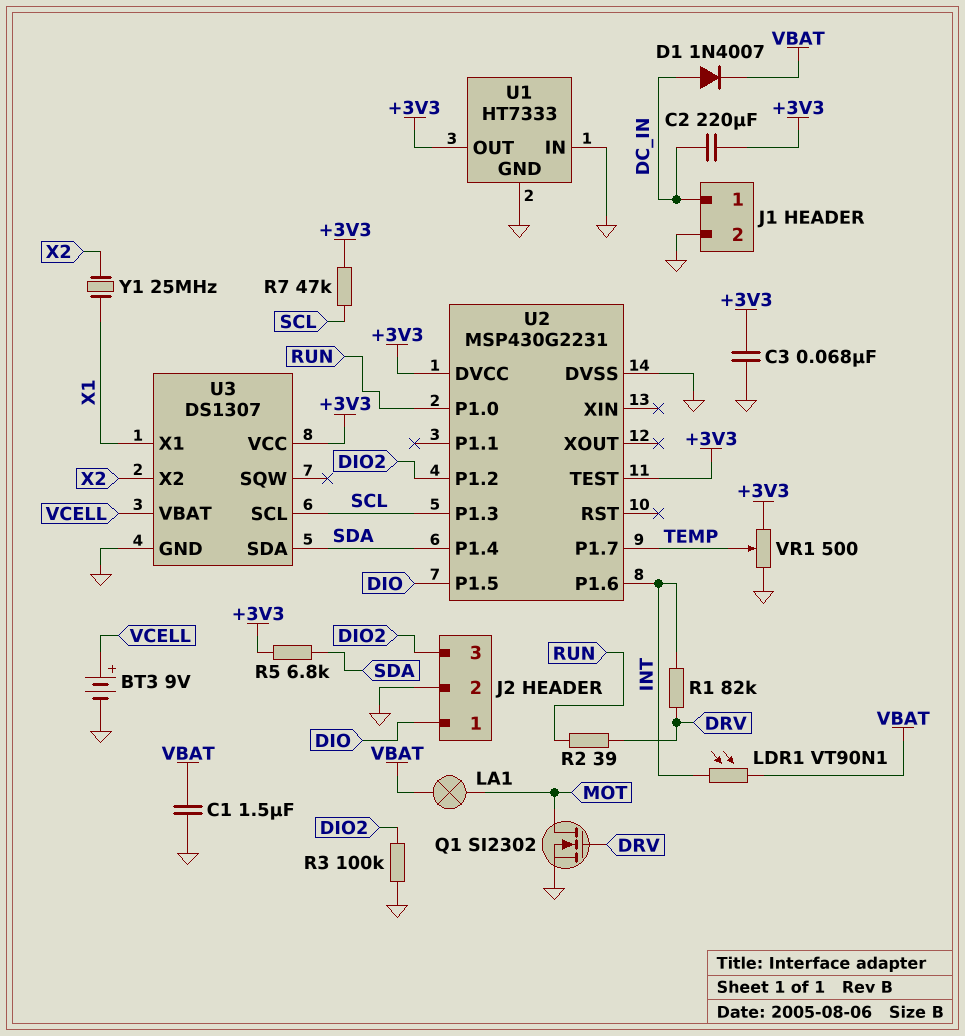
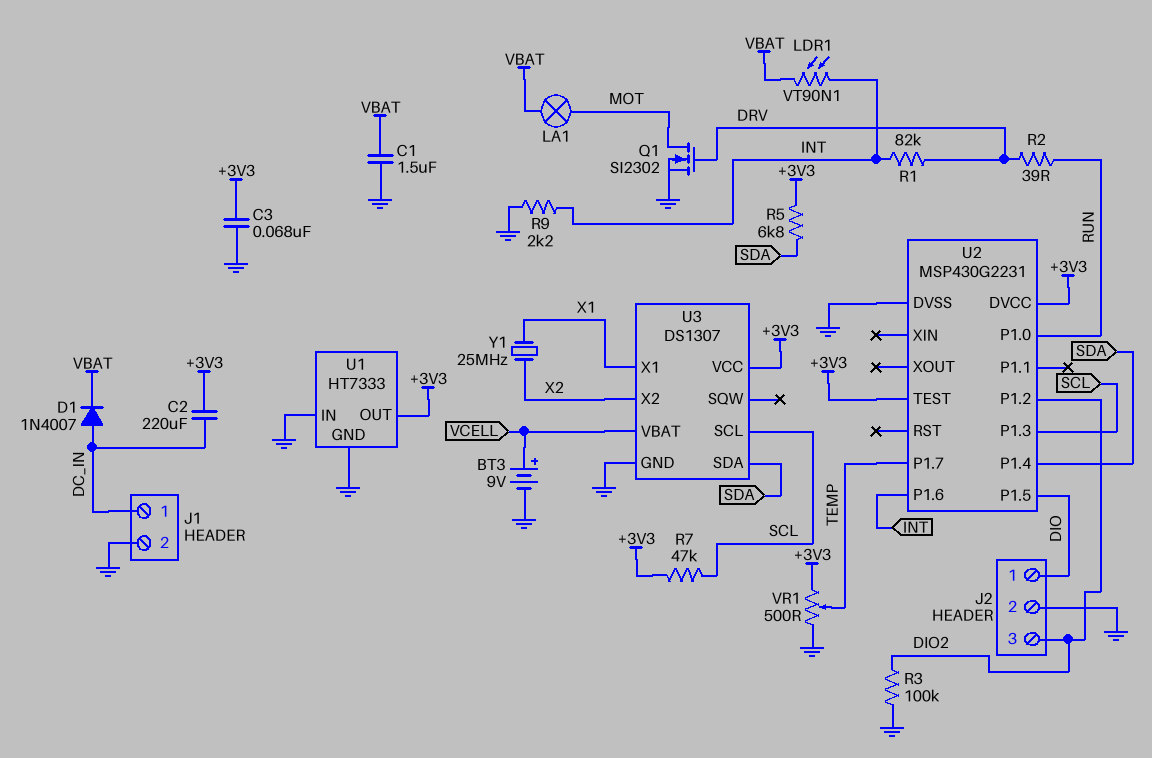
R9: none -> 2.2k (GND, INT)

